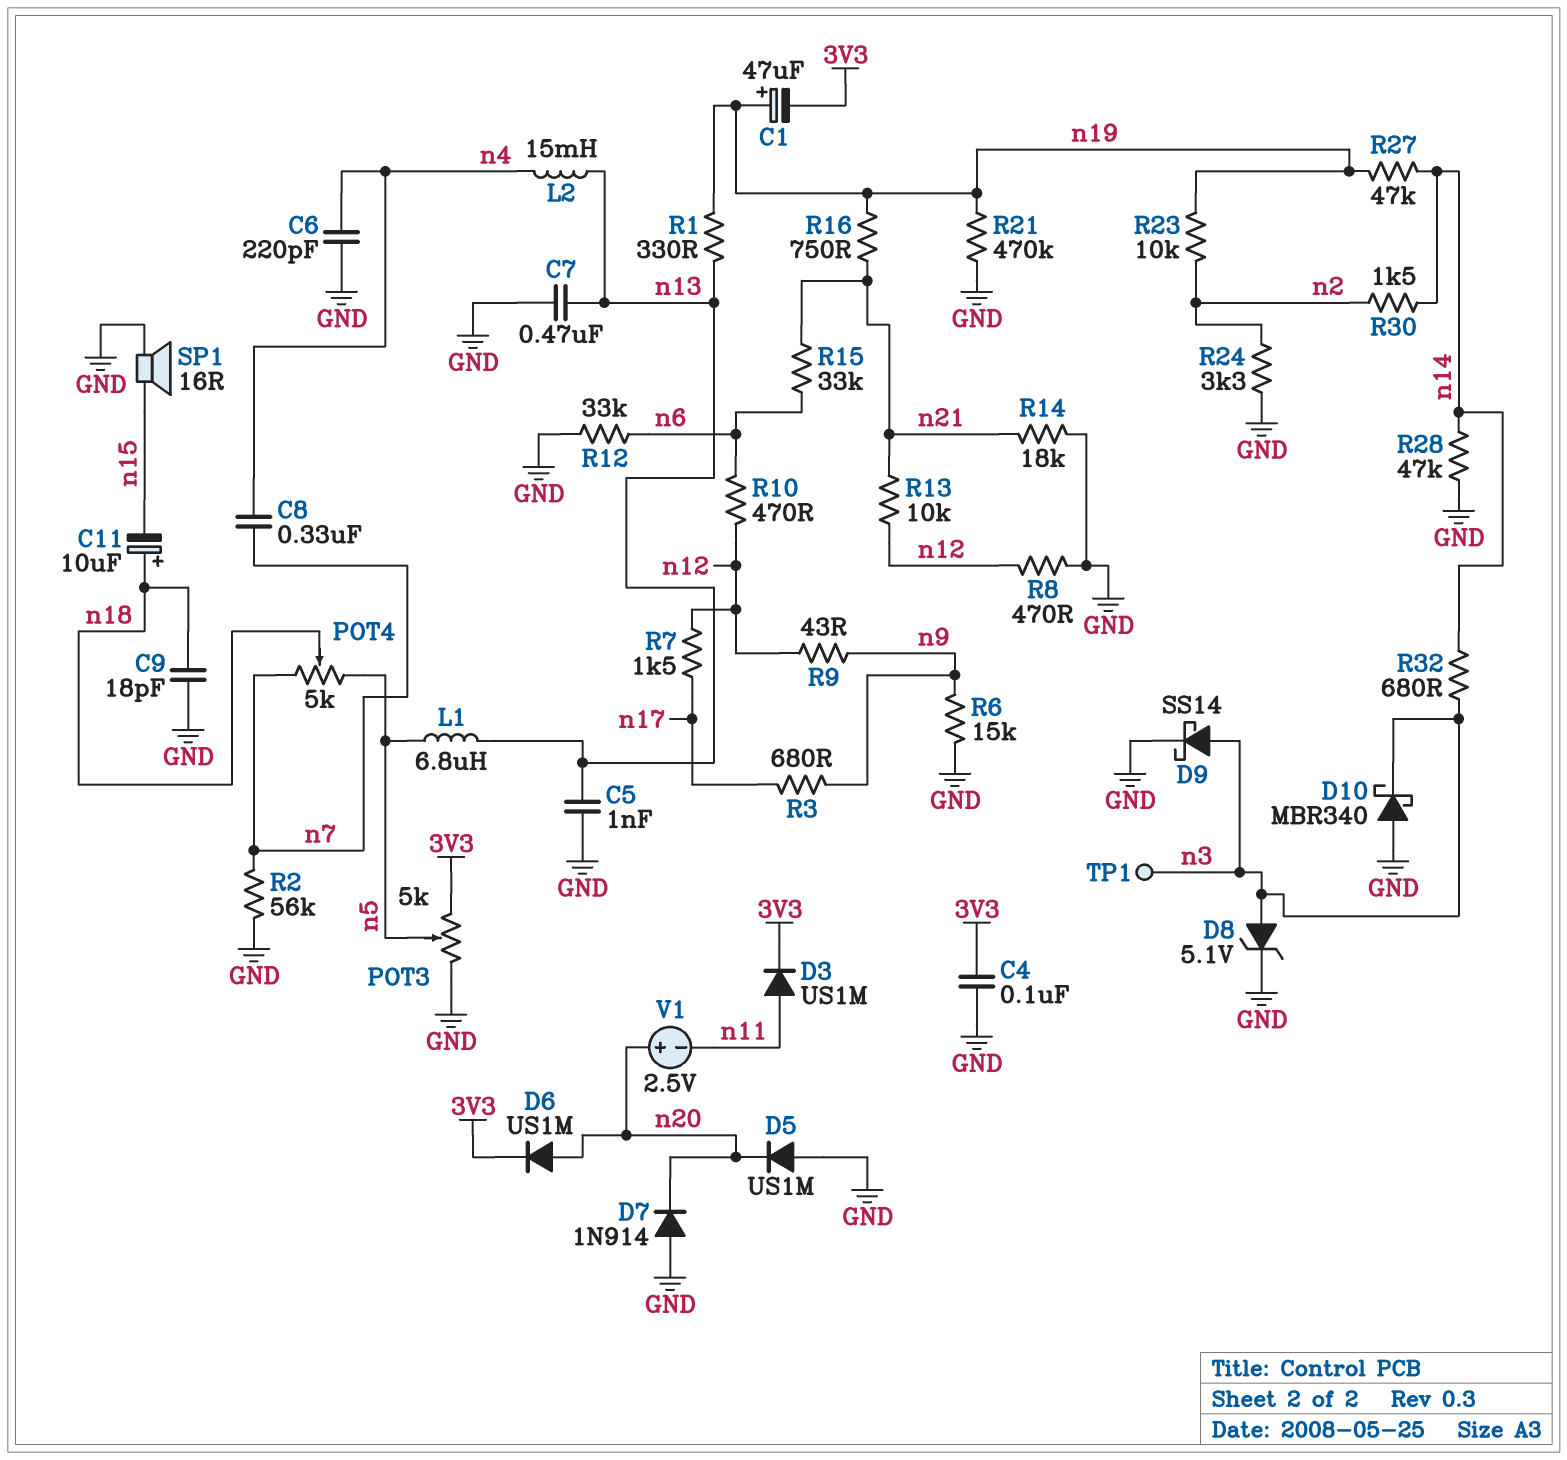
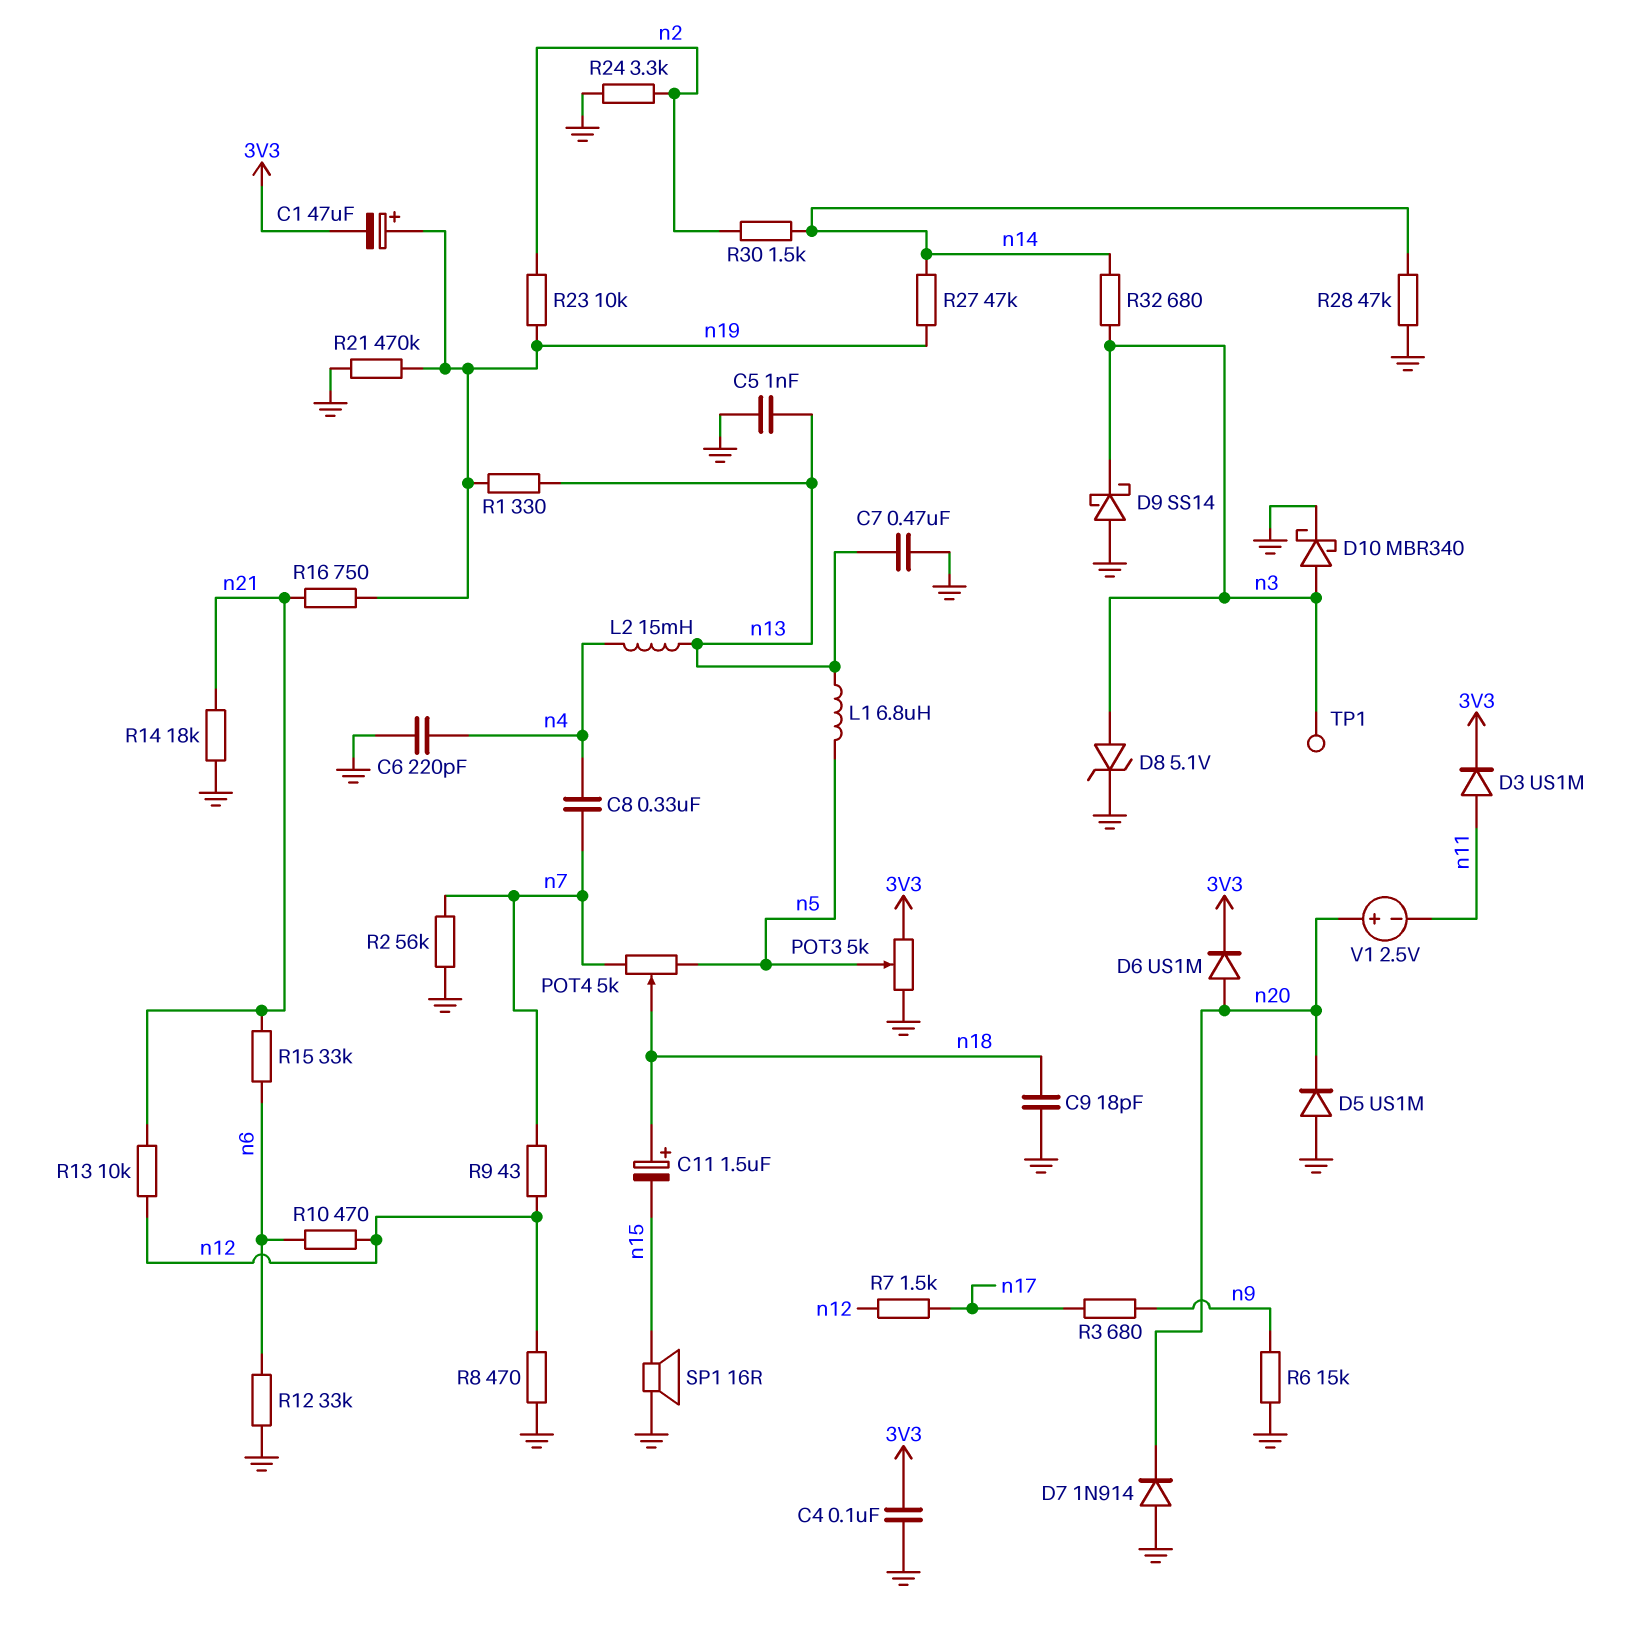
C11: 10uF (plus n18, minus n15) -> 1.5uF (plus n18, minus n15)
D9: schottky SS14 (A n3, K GND) -> schottky SS14 (A GND, K n3)
D10: schottky MBR340 (A GND, K n3) -> schottky MBR340 (A n3, K GND)
R9: 43 (n9, n12) -> 43 (n7, n12)

